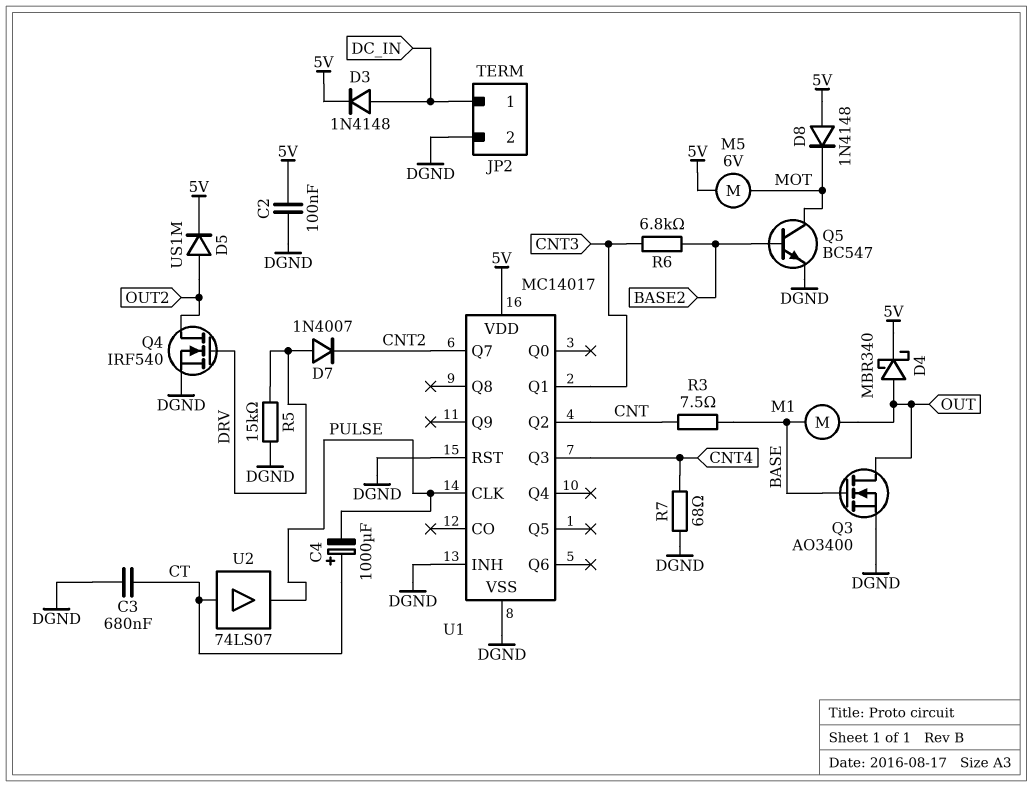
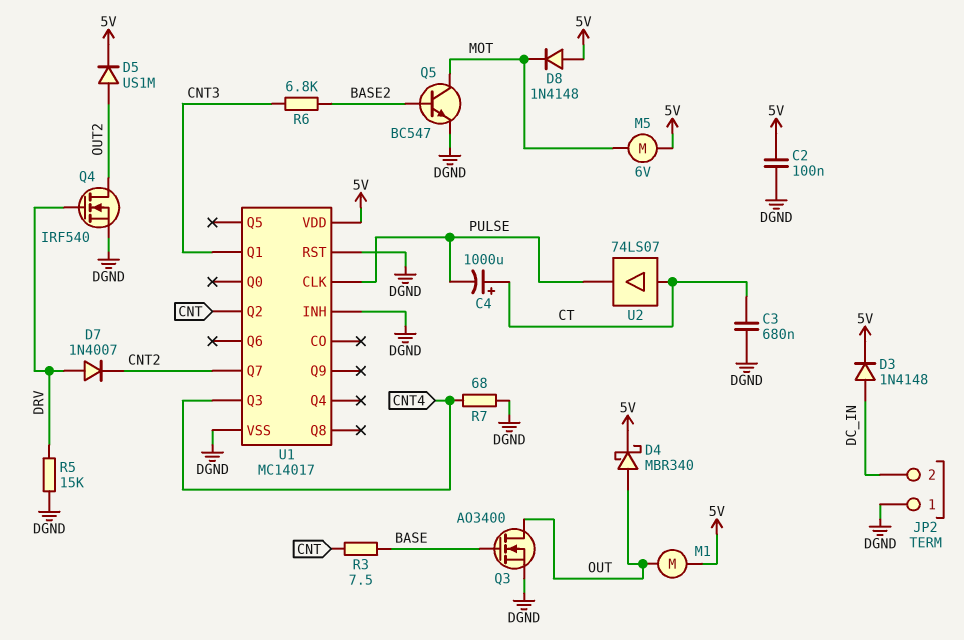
JP2 pin 1: DC_IN -> DGND
JP2 pin 2: DGND -> DC_IN
M1: motor (BASE, OUT) -> motor (5V, OUT)

